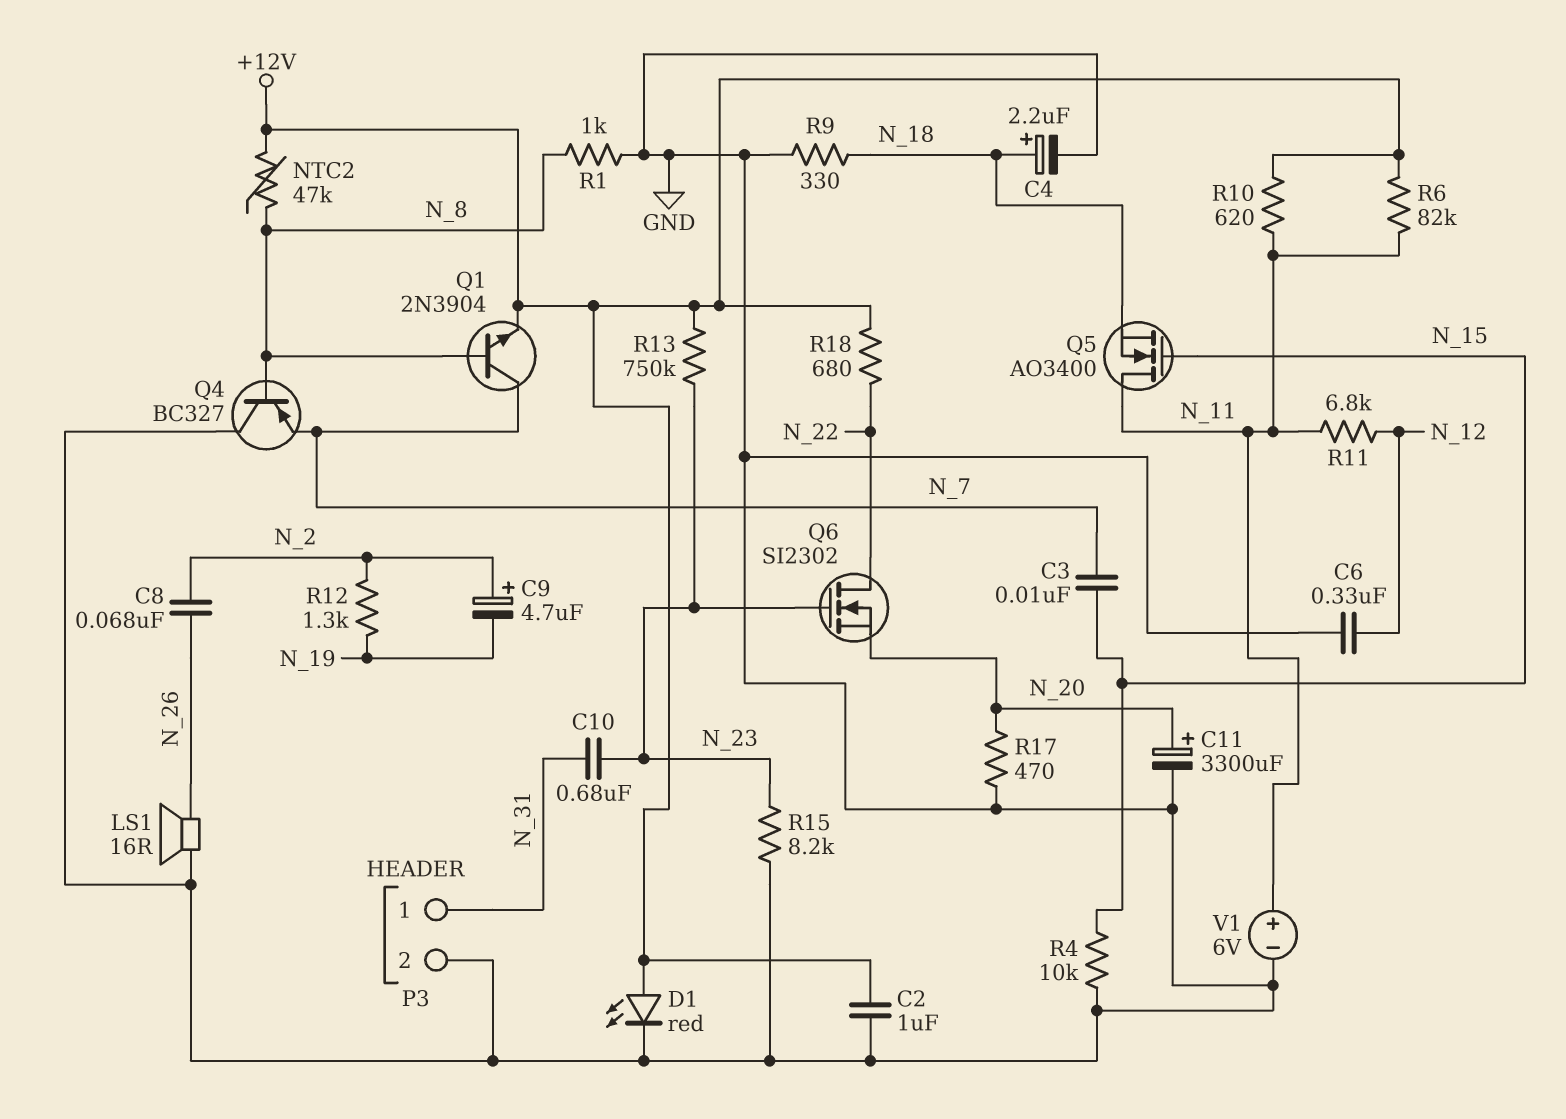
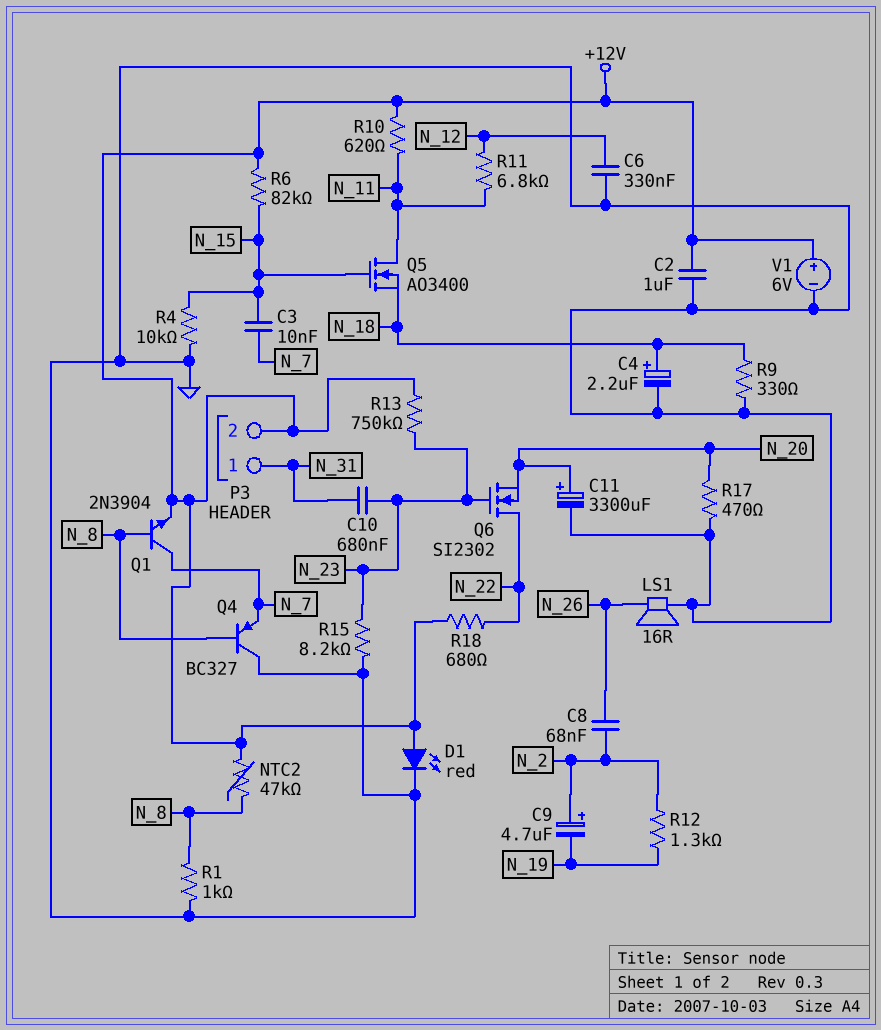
P3 pin 2: GND -> +12V
R6: 82k (+12V, N_11) -> 82k (+12V, N_15)
V1: 6V (plus N_11, minus GND) -> 6V (plus +12V, minus GND)

